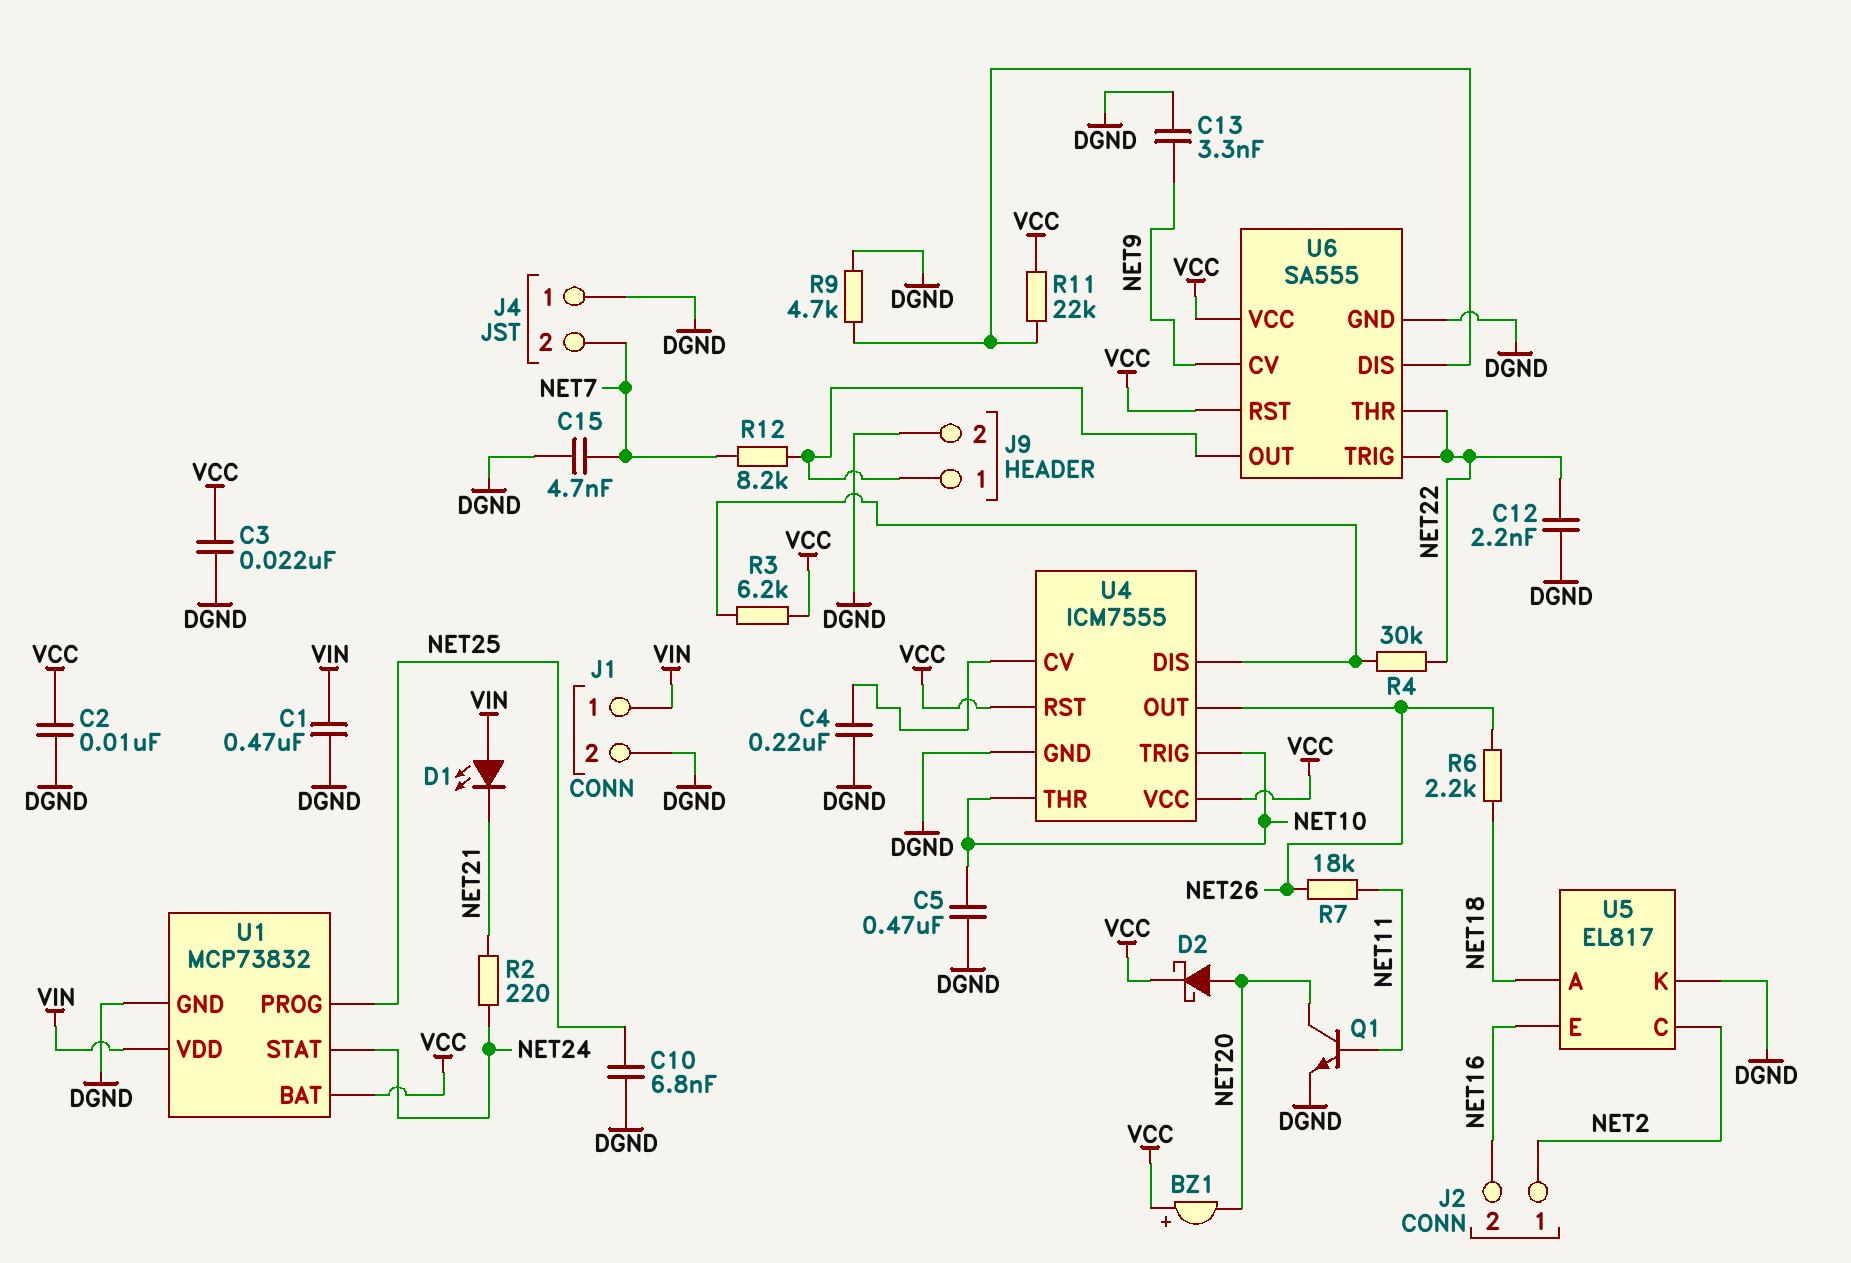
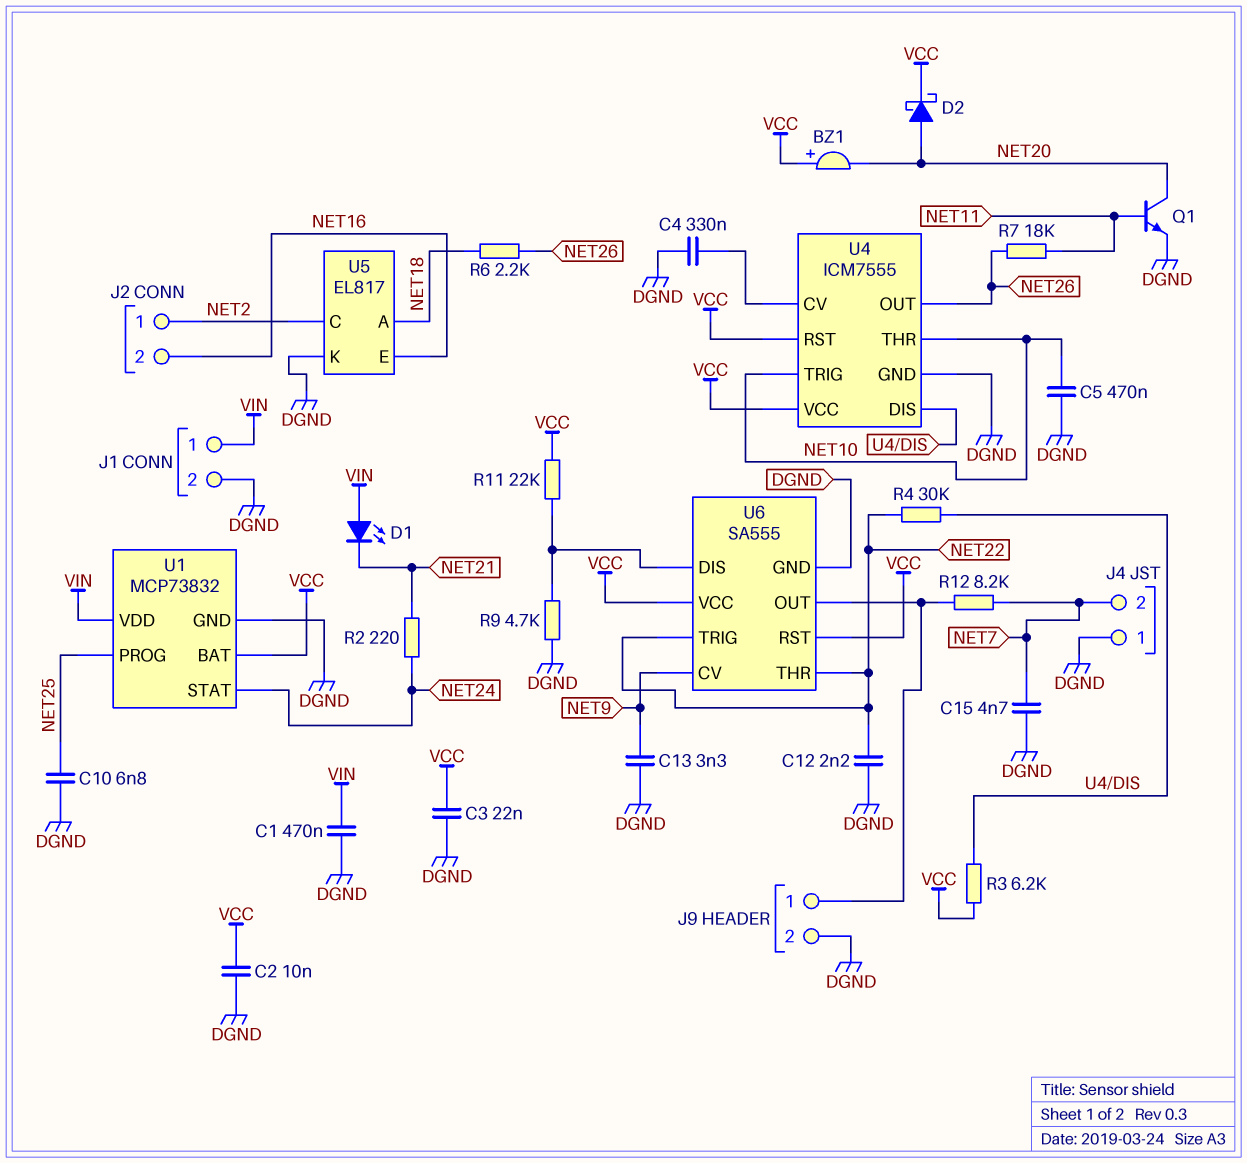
C4: 220nF (DGND, U4/CV) -> 330nF (DGND, U4/CV)

